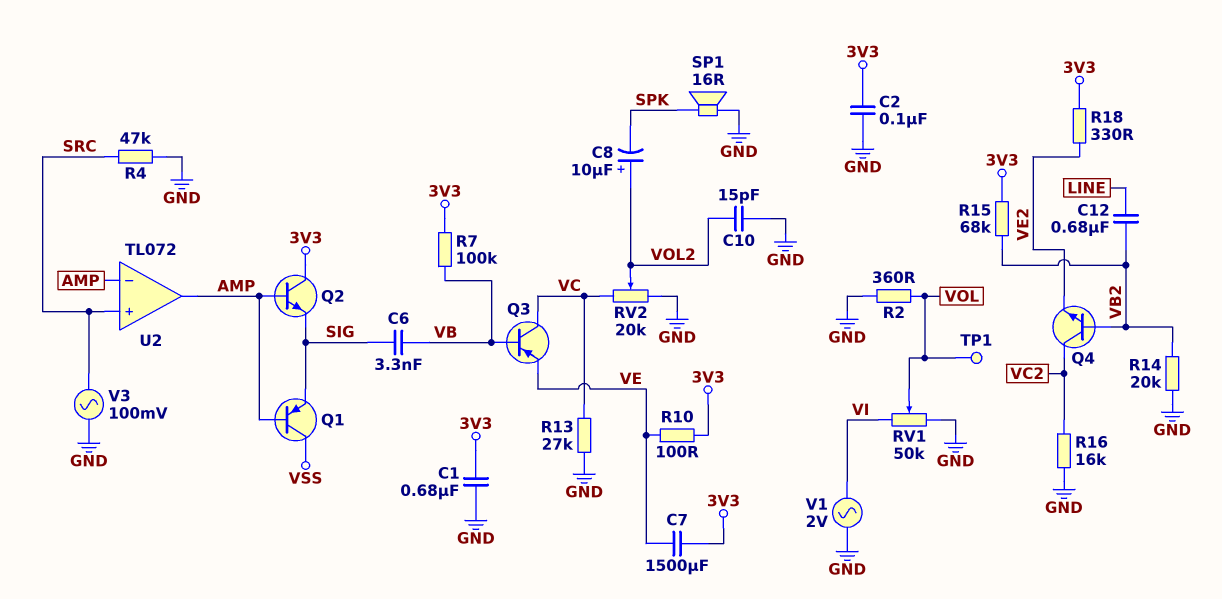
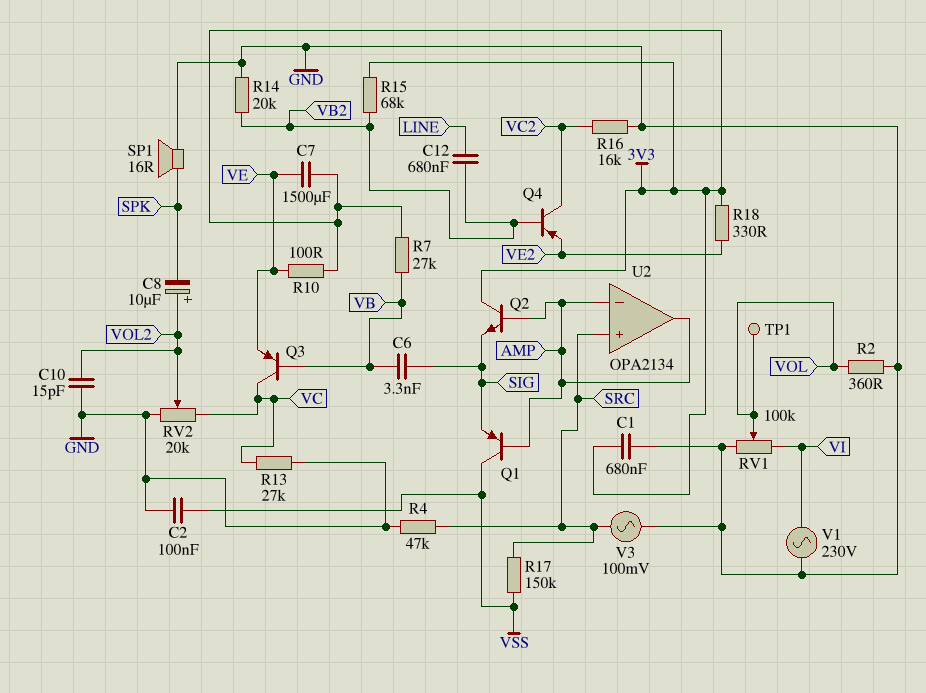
C2: 100nF (3V3, GND) -> 100nF (GND, VSS)
Q4: NPN (B VB2, C VC2, E VE2) -> PNP (B VB2, C VC2, E VE2)
R7: 100k (3V3, VB) -> 27k (3V3, VB)
R17: none -> 150k (SRC, VSS)
RV1: 50k (GND, VI, wiper VOL) -> 100k (GND, VI, wiper VOL)
U2: TL072 -> OPA2134
V1: AC 2V (GND, VI) -> AC 230V (GND, VI)

